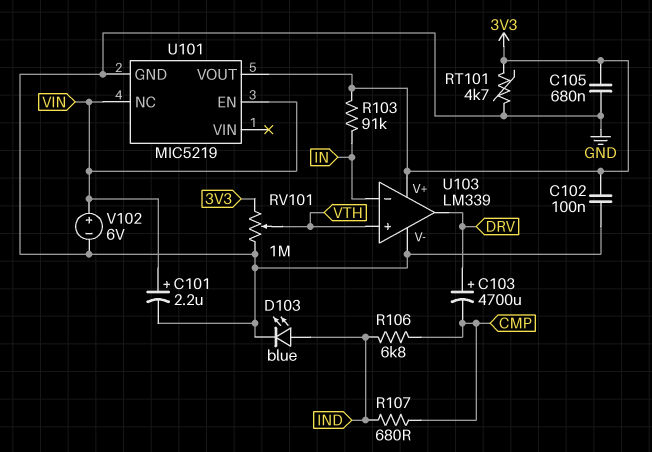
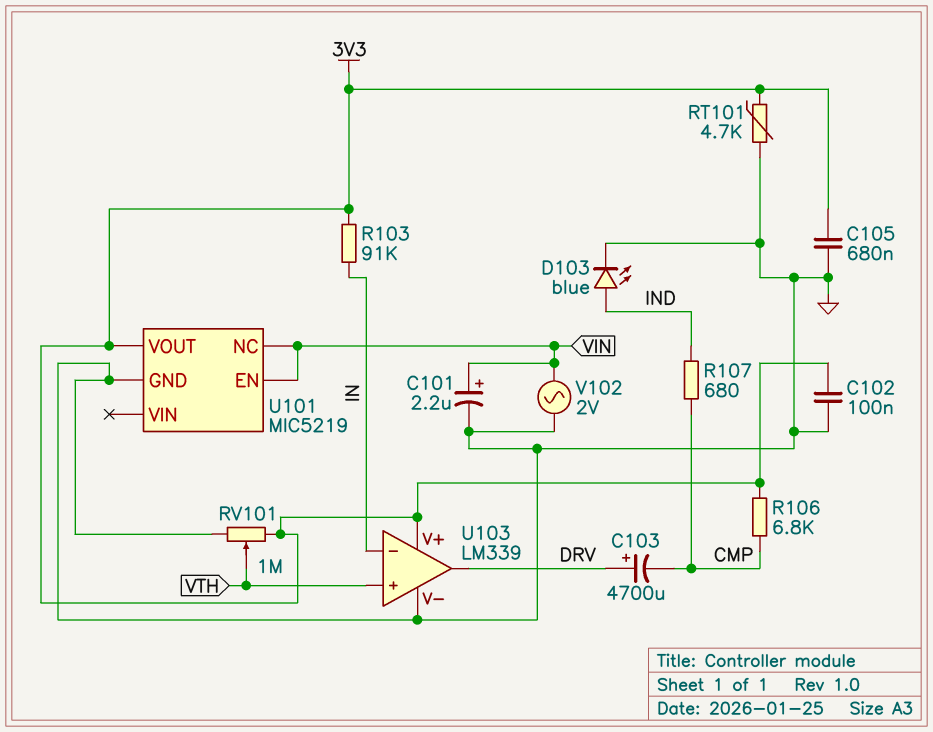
R106: 6.8k (CMP, IND) -> 6.8k (3V3, CMP)
V102: 6V (plus VIN, minus GND) -> AC 2V (GND, VIN)

